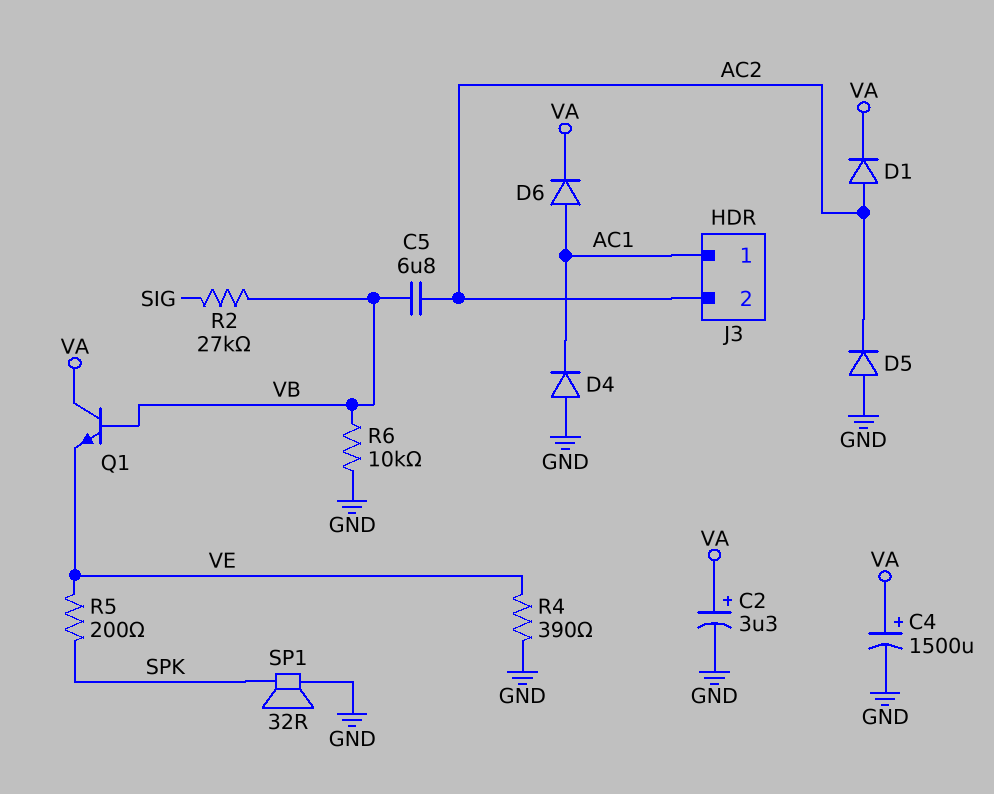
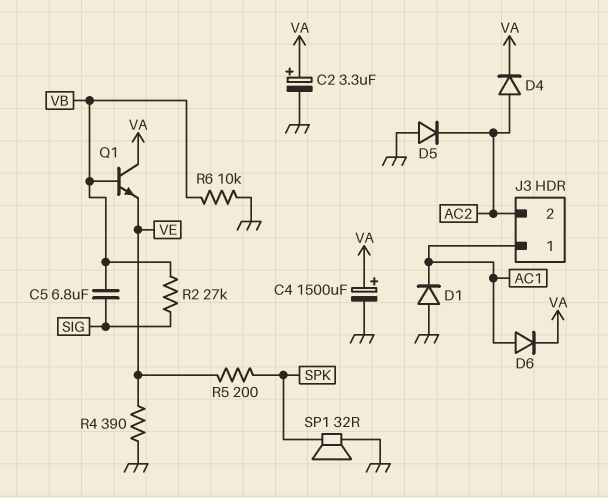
C5: 6.8uF (AC2, VB) -> 6.8uF (SIG, VB)
D1: diode (A AC2, K VA) -> diode (A GND, K AC1)
D4: diode (A GND, K AC1) -> diode (A AC2, K VA)

